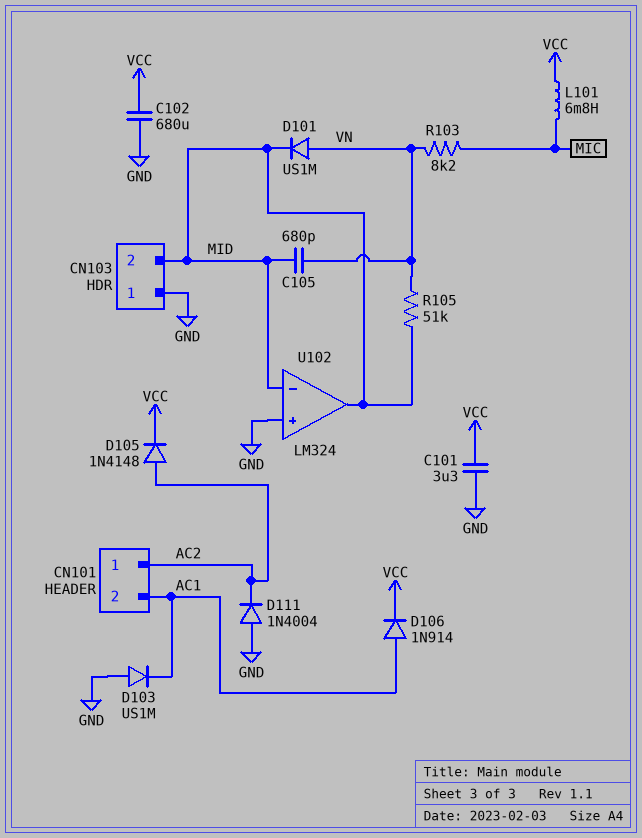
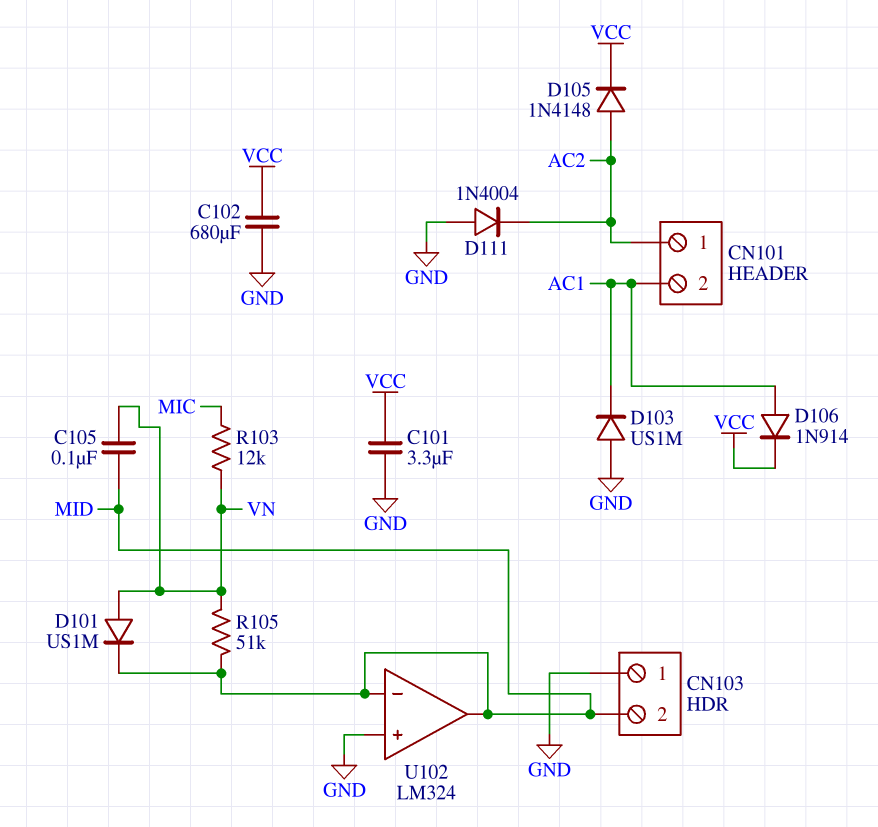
C105: 680pF (MID, VN) -> 100nF (MID, VN)
L101: 6.8mH (MIC, VCC) -> none
R103: 8.2k (MIC, VN) -> 12k (MIC, VN)

